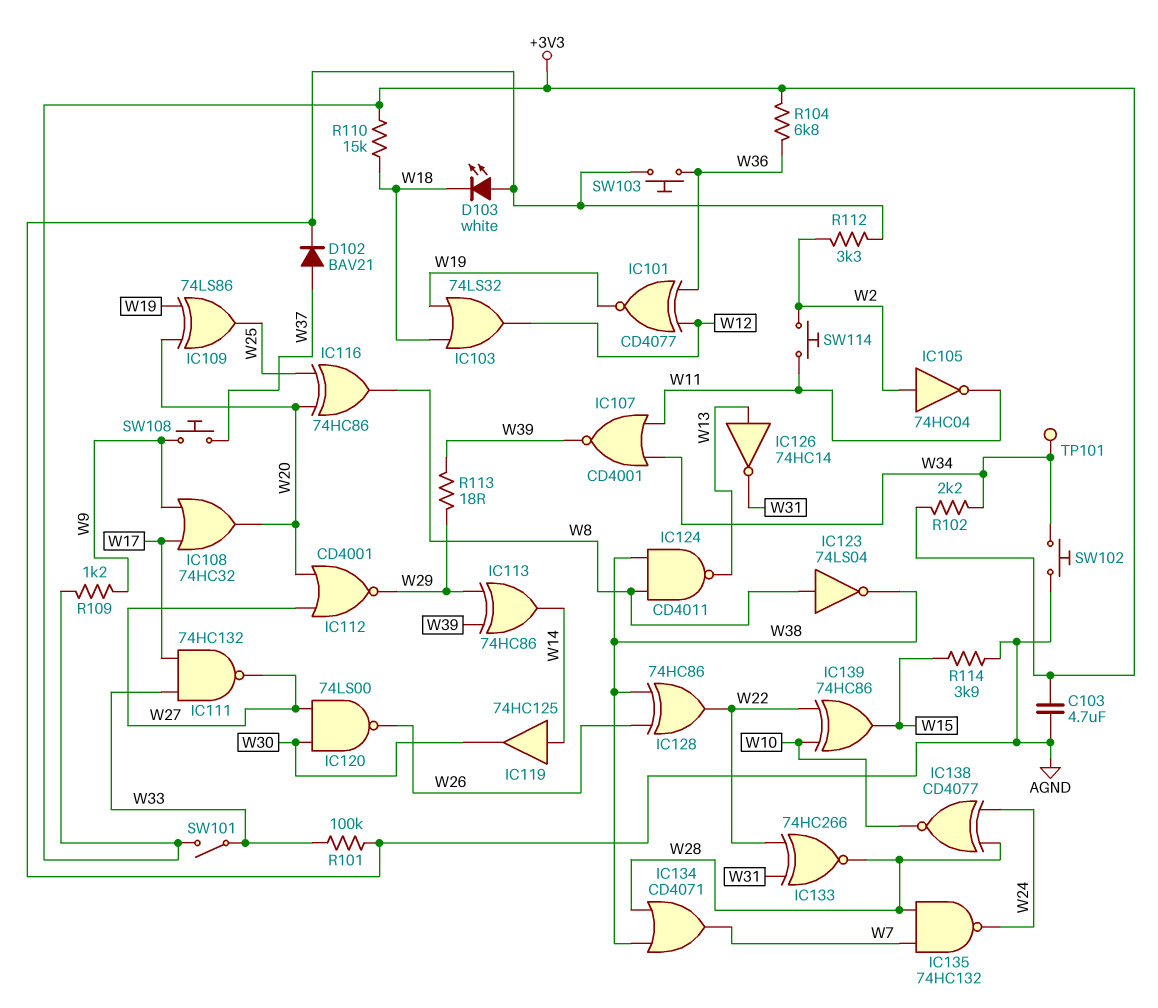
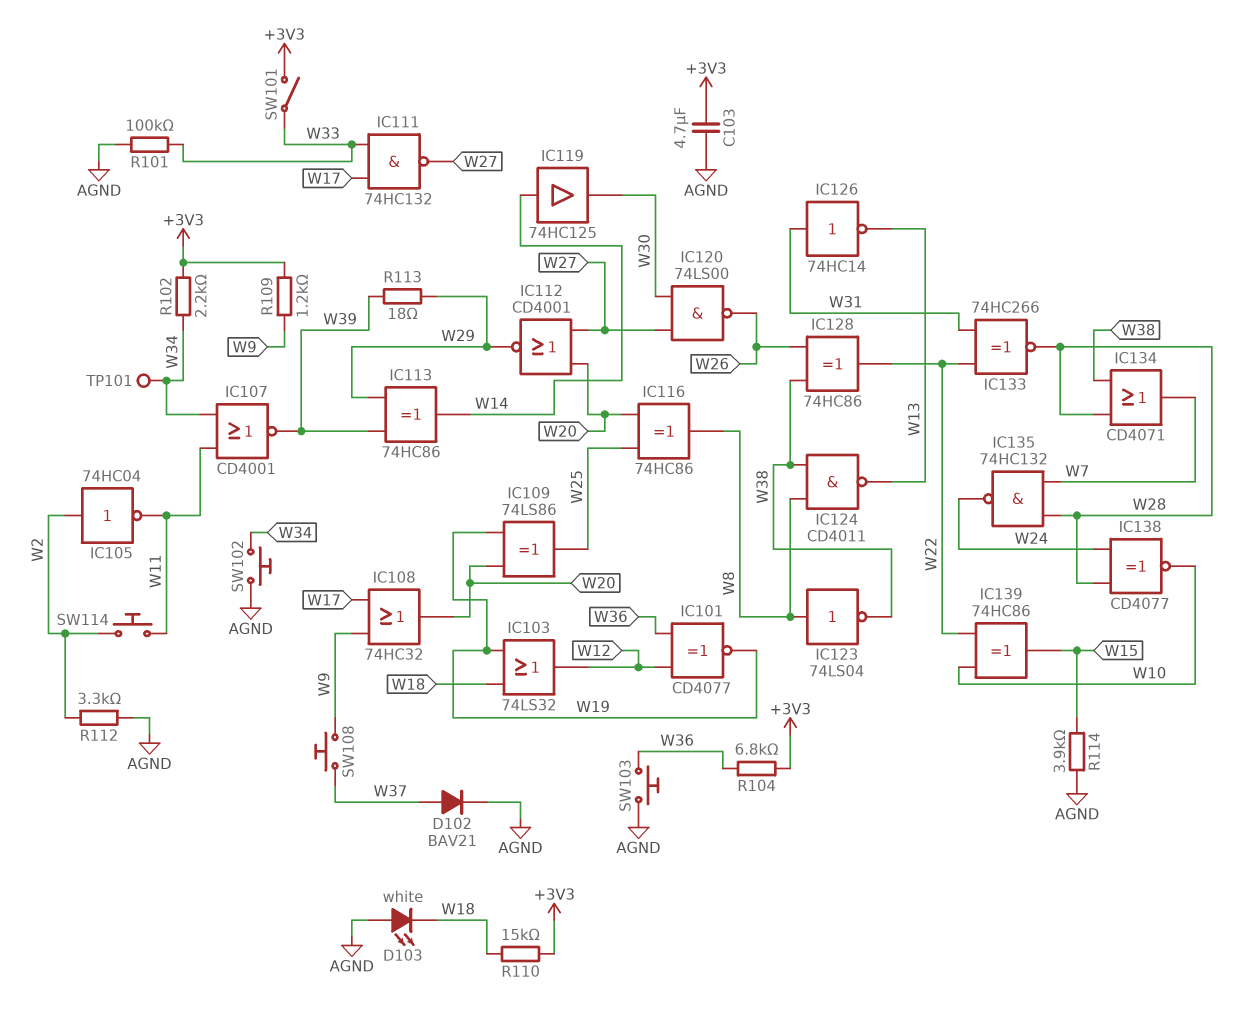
IC126: NOT 74HC14 (in W13, out W31) -> NOT 74HC14 (in W31, out W13)

